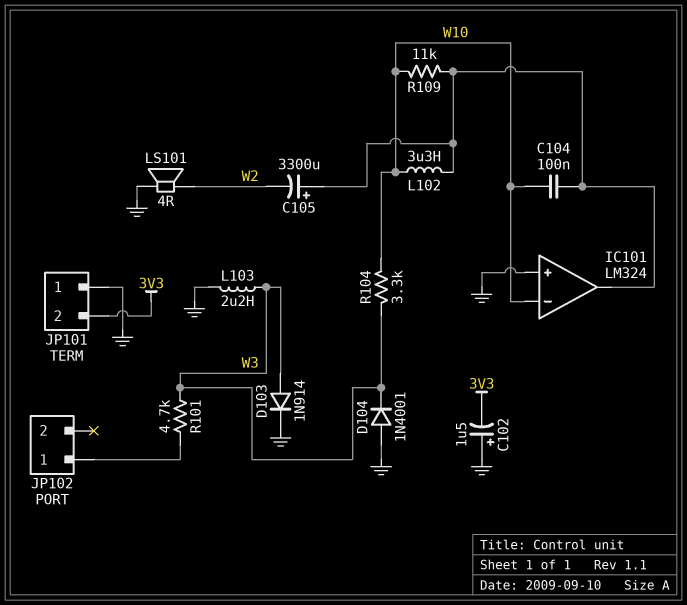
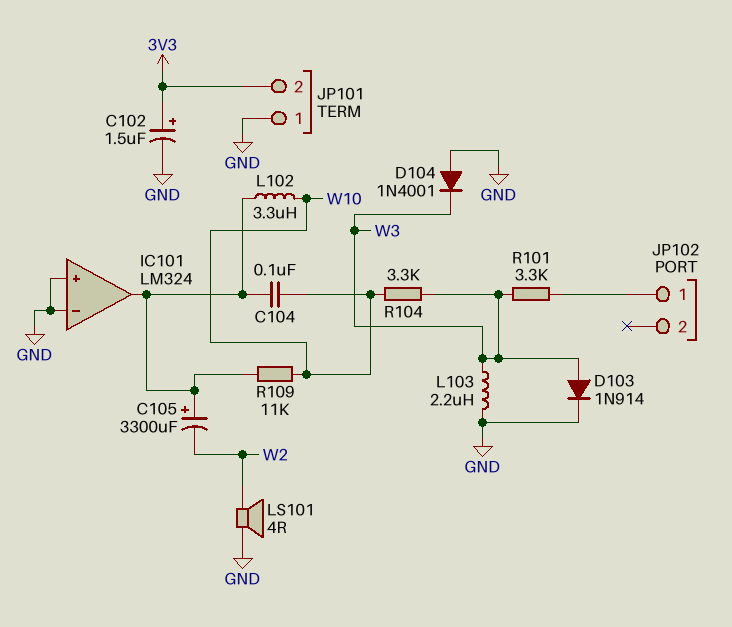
C102: 1.5uF (plus GND, minus 3V3) -> 1.5uF (plus 3V3, minus GND)
IC101 pin in-: W10 -> GND
R101: 4.7k (JP102/1, W3) -> 3.3k (JP102/1, W3)

